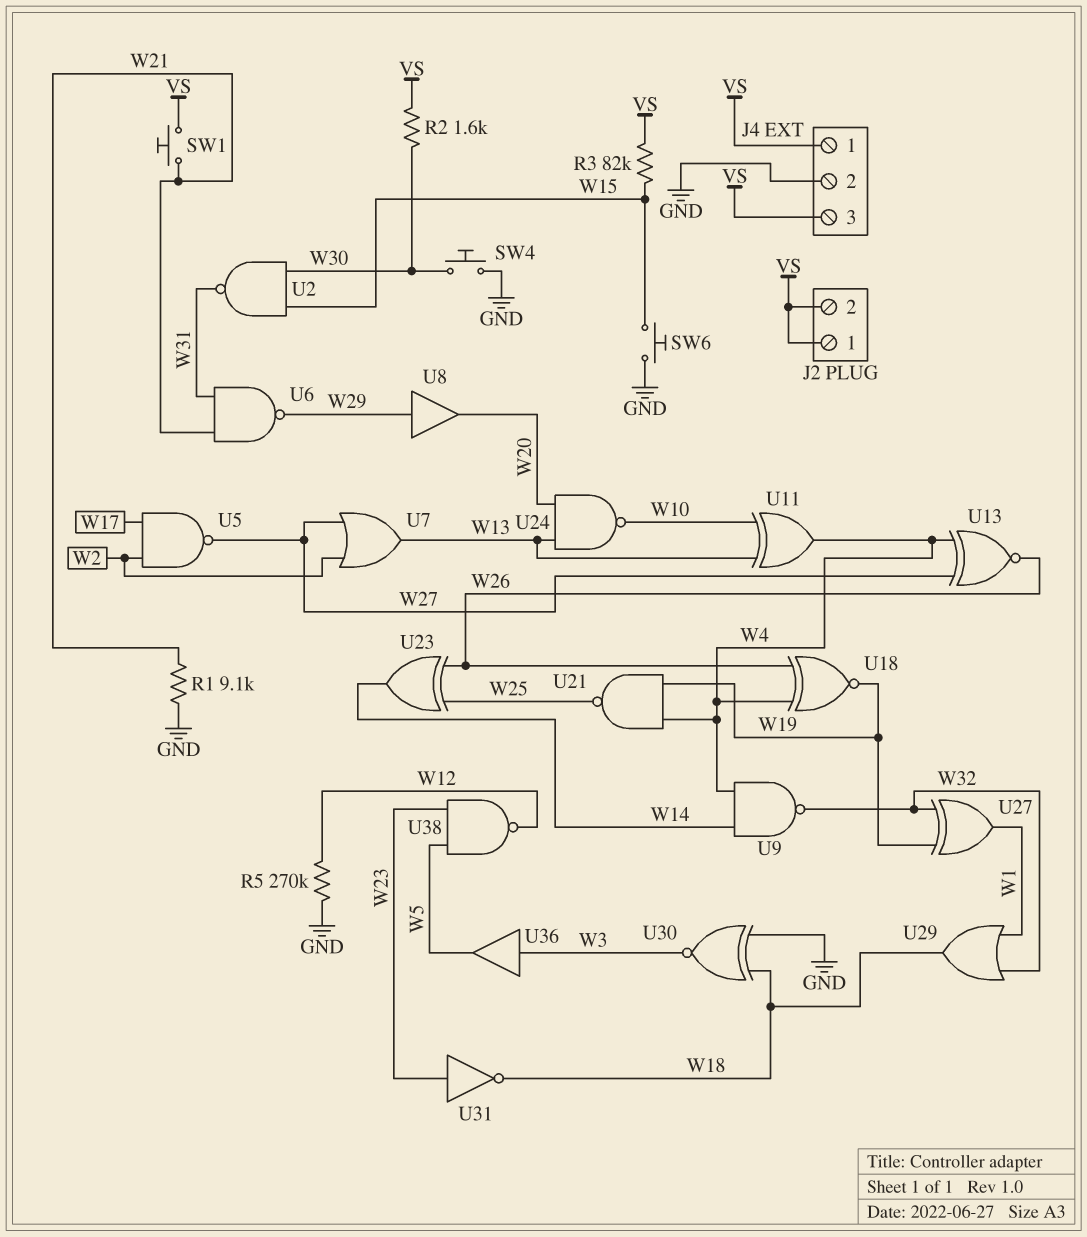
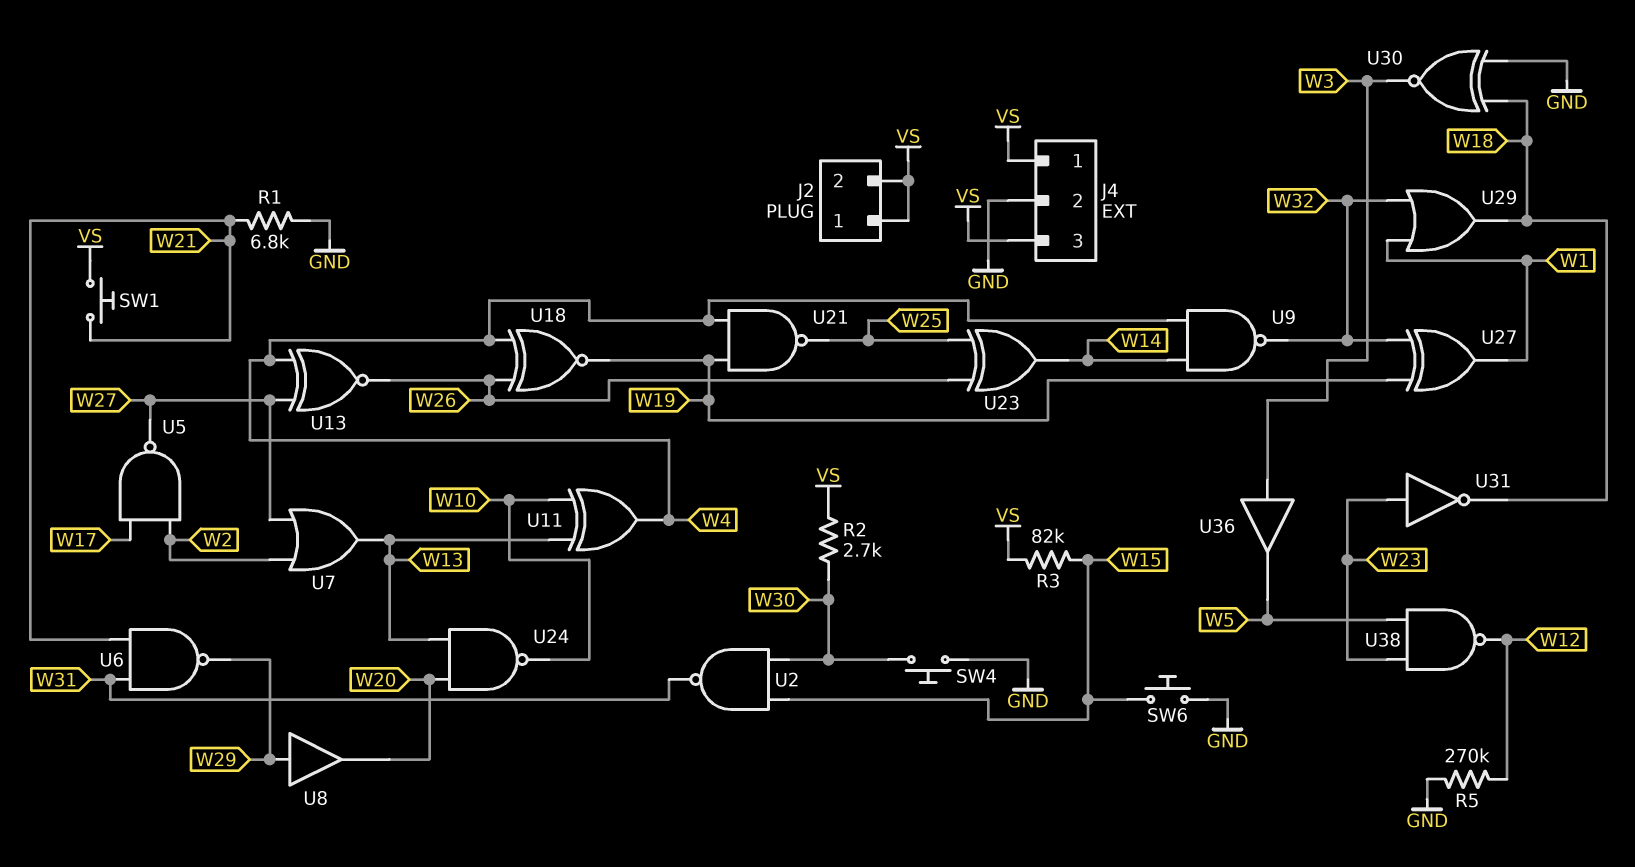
R1: 9.1k (GND, W21) -> 6.8k (GND, W21)
R2: 1.6k (VS, W30) -> 2.7k (VS, W30)

